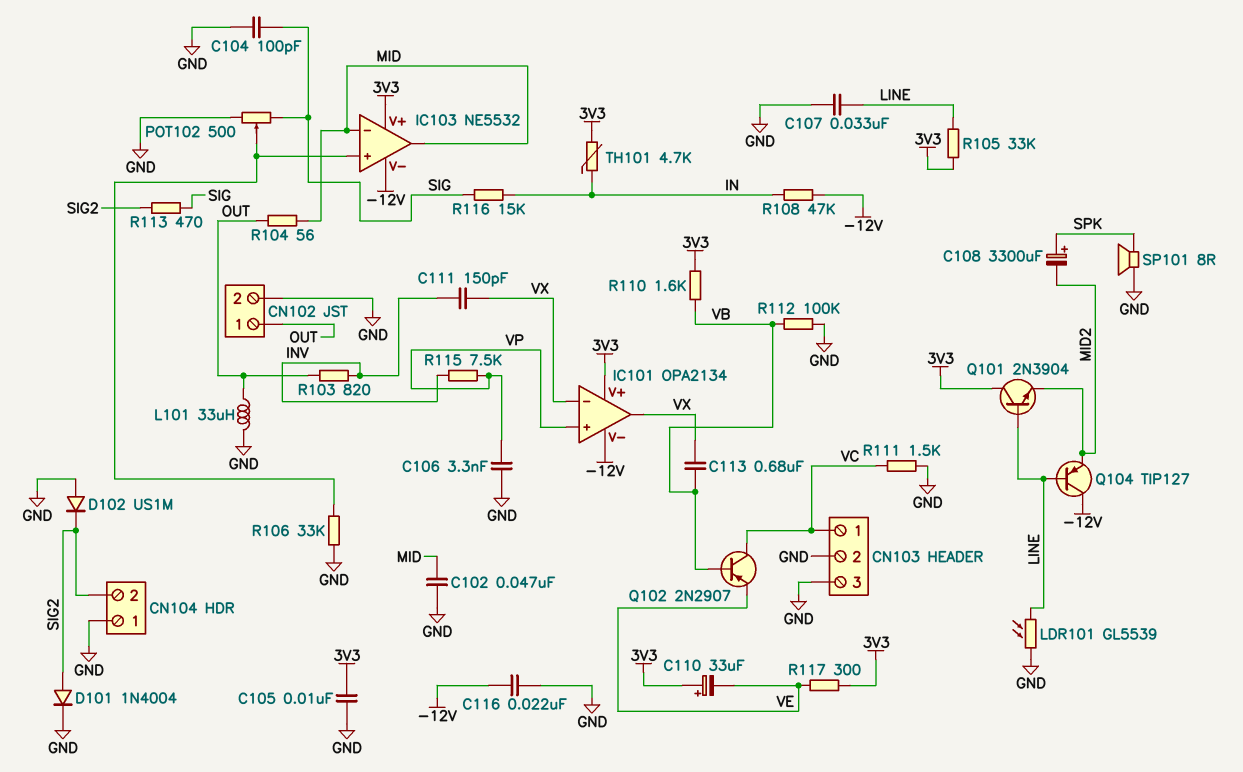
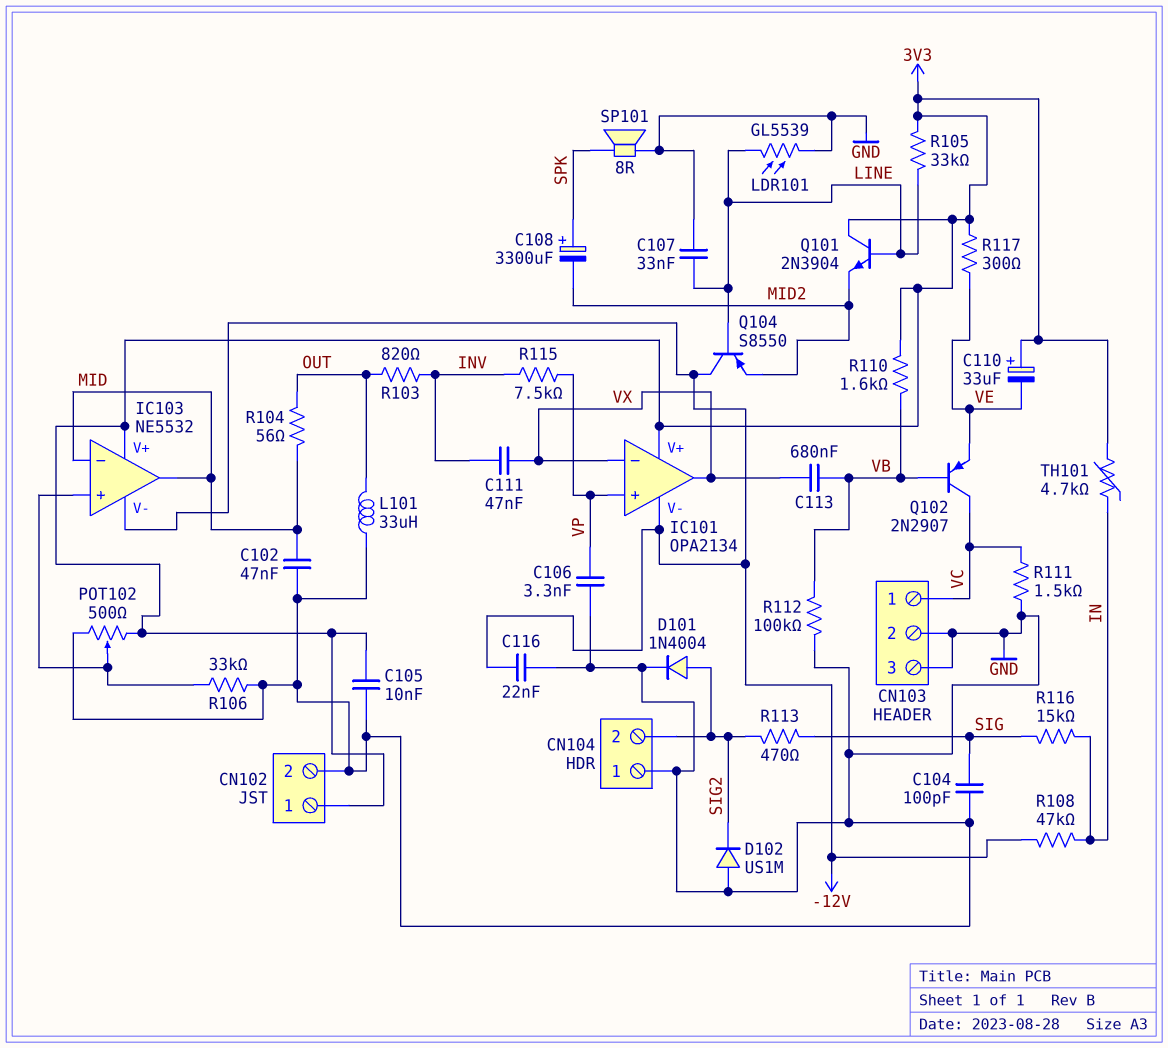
C111: 150pF (INV, VX) -> 47nF (INV, VX)
CN102 pin 1: OUT -> 3V3
POT102: 500 (GND, SIG, wiper IC103/in+) -> 500 (3V3, GND, wiper IC103/in+)
Q104: PNP TIP127 (B LINE, C -12V, E MID2) -> PNP S8550 (B LINE, C -12V, E MID2)

